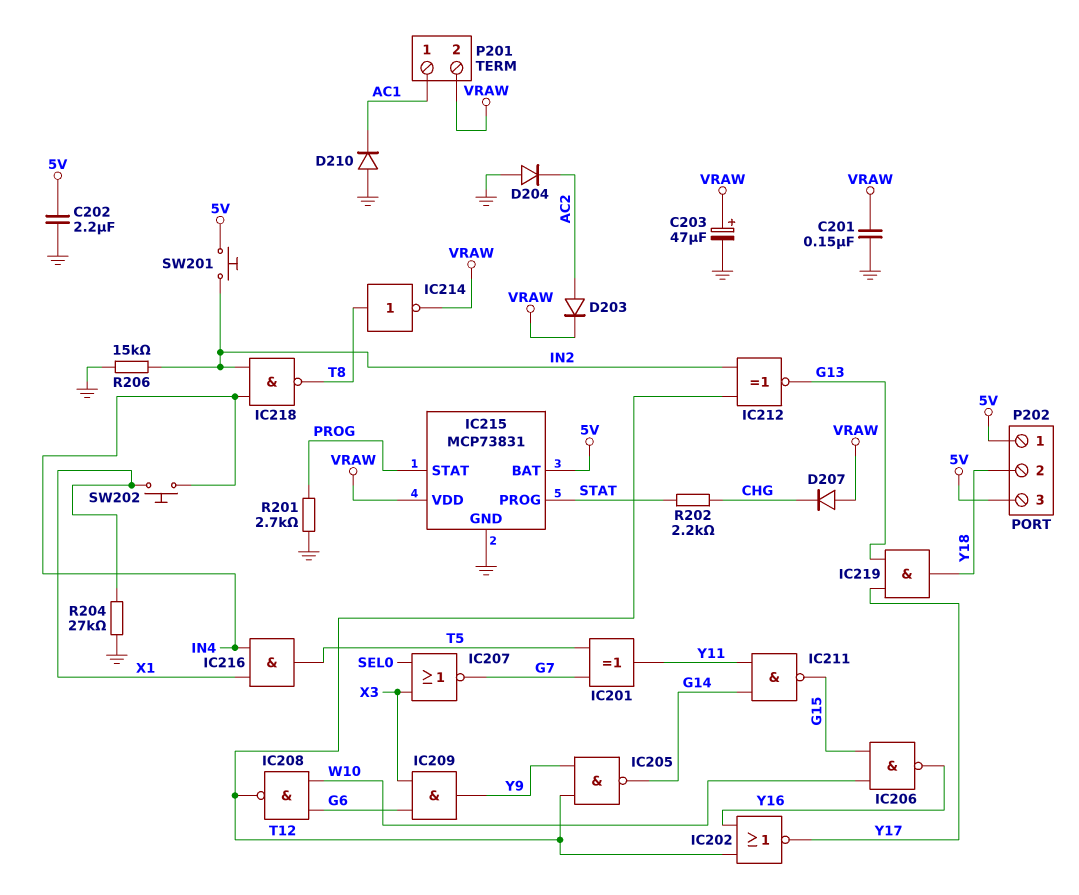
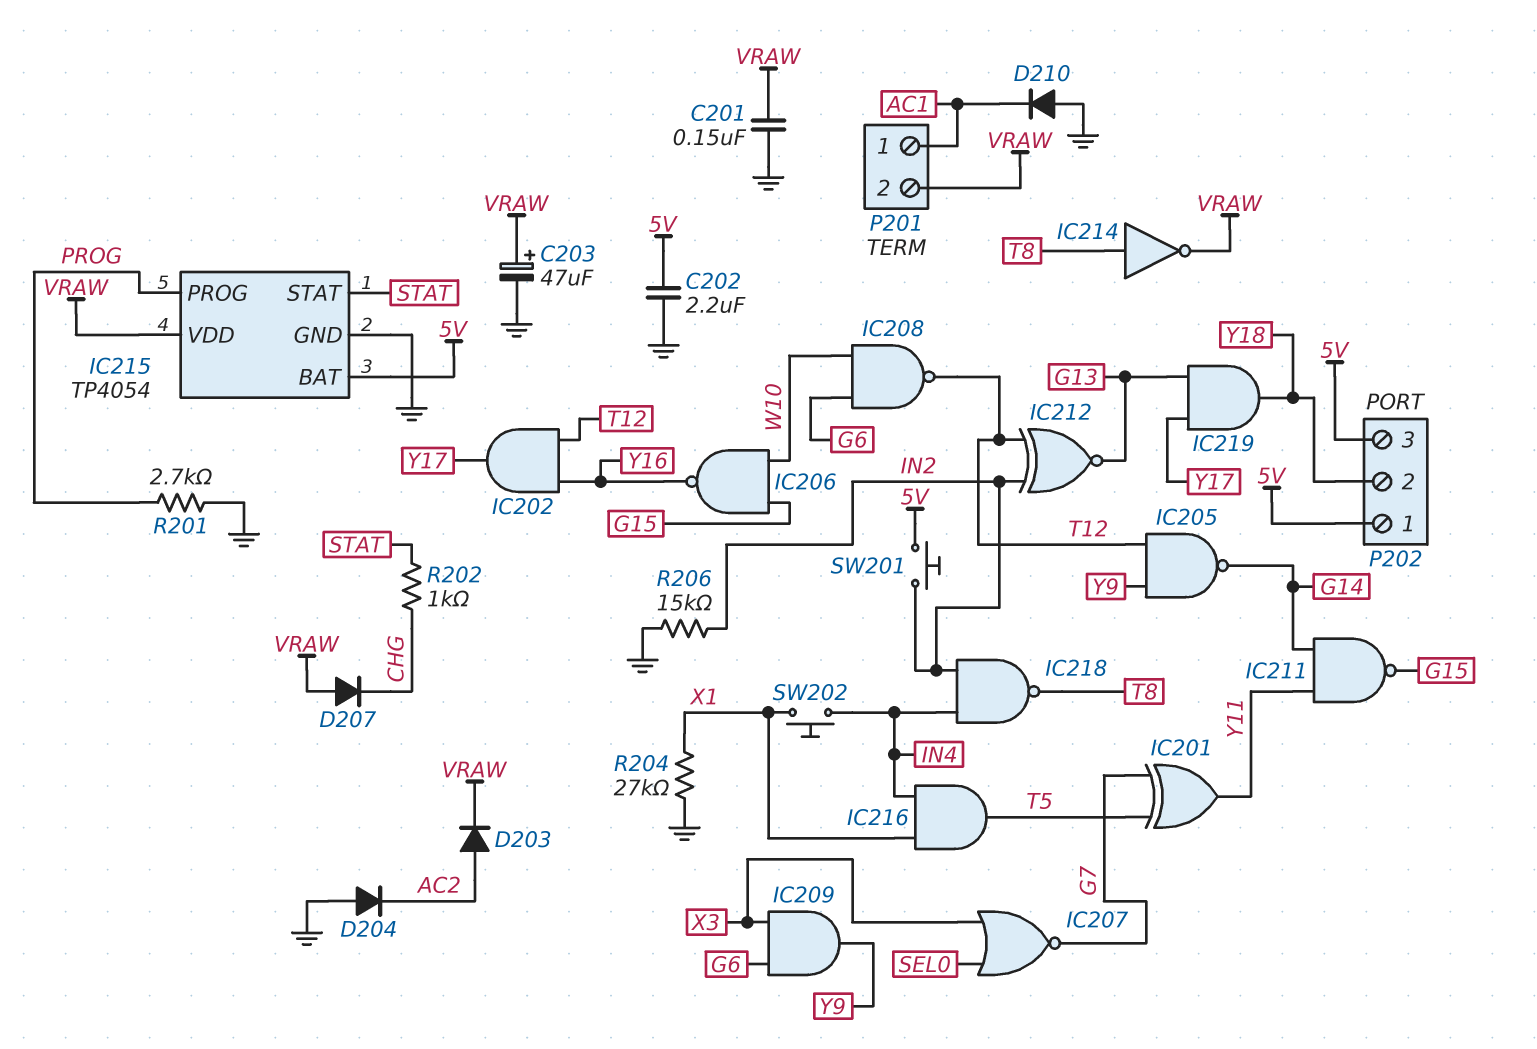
IC202: NOR (in T12, in Y16, out Y17) -> AND (in T12, in Y16, out Y17)
IC215: MCP73831 -> TP4054
IC215 pin PROG: STAT -> PROG
IC215 pin STAT: PROG -> STAT
R202: 2.2k (CHG, STAT) -> 1k (CHG, STAT)

